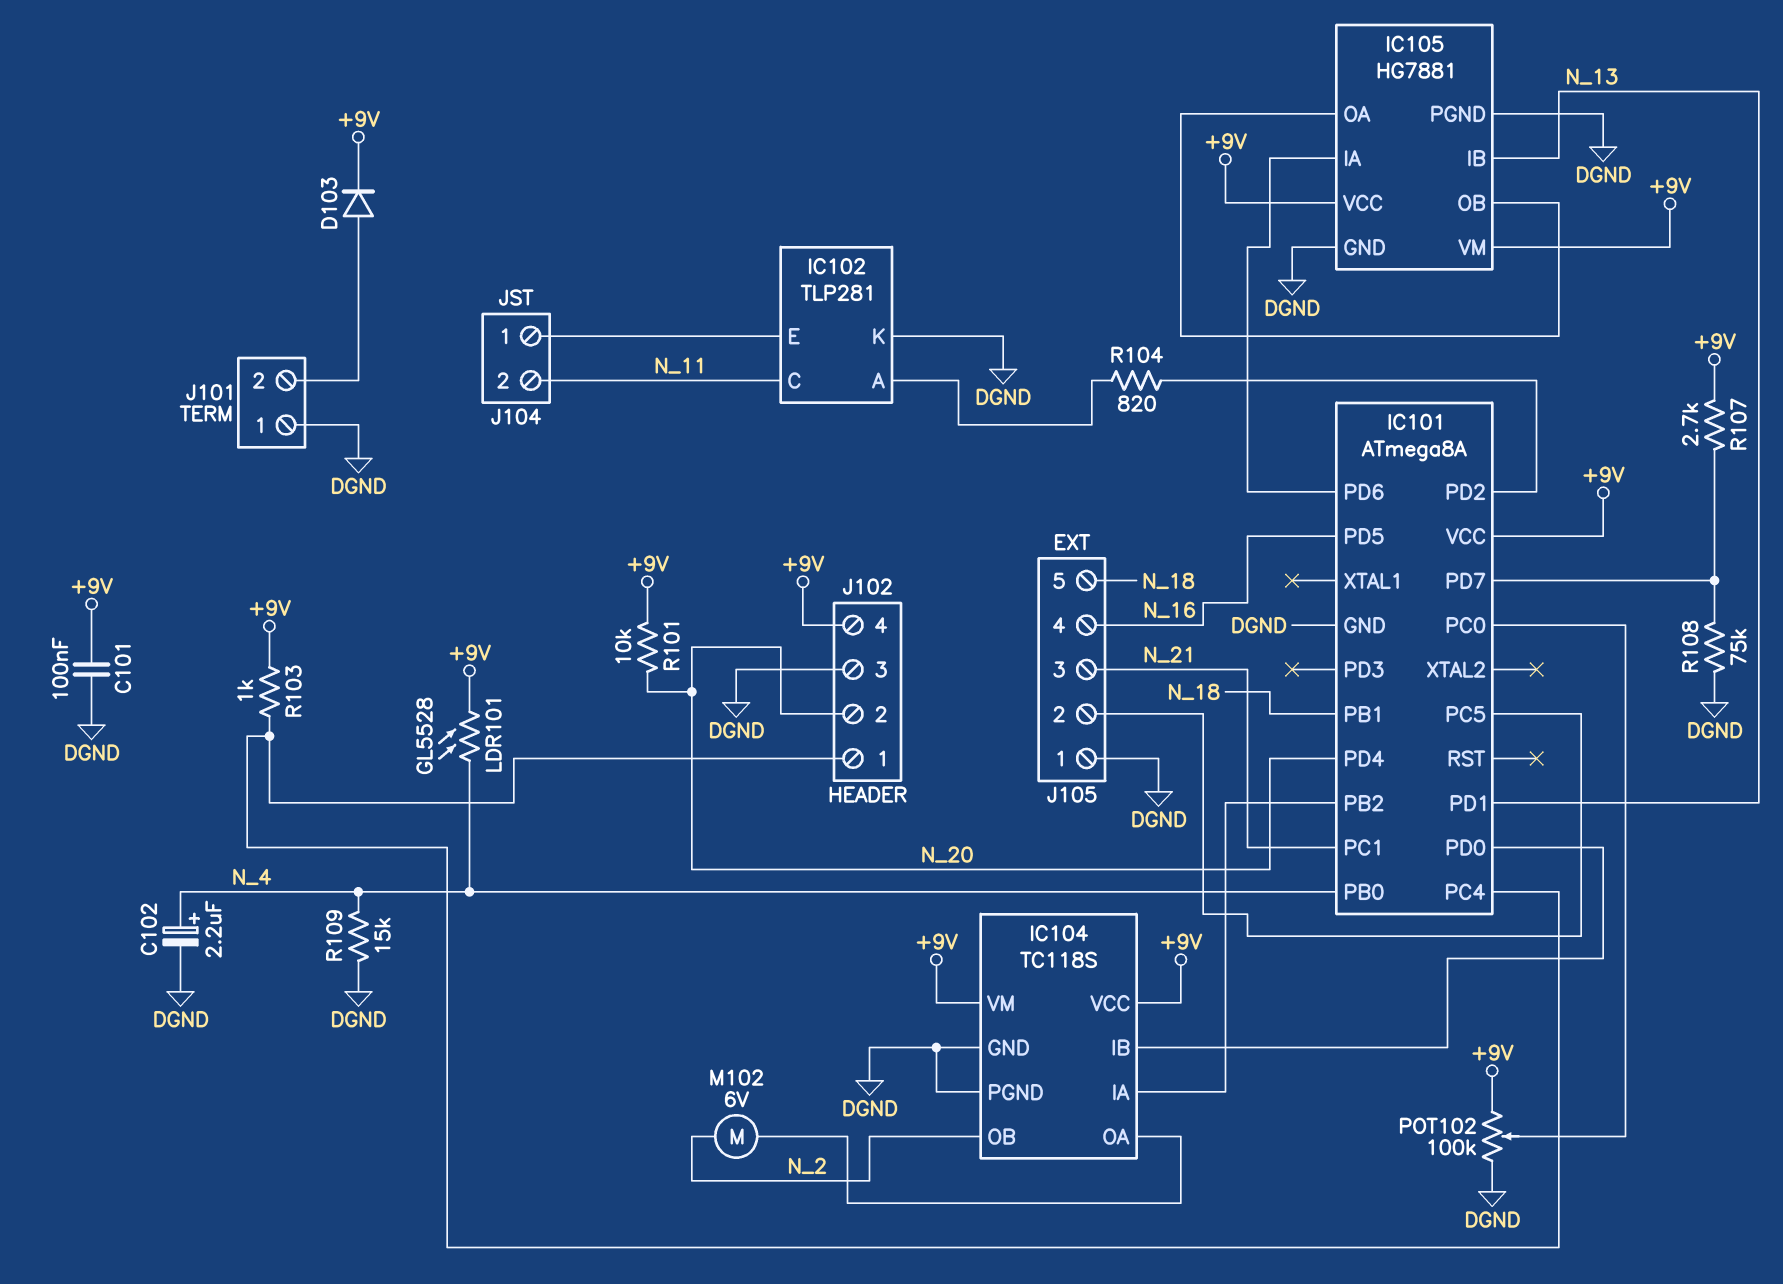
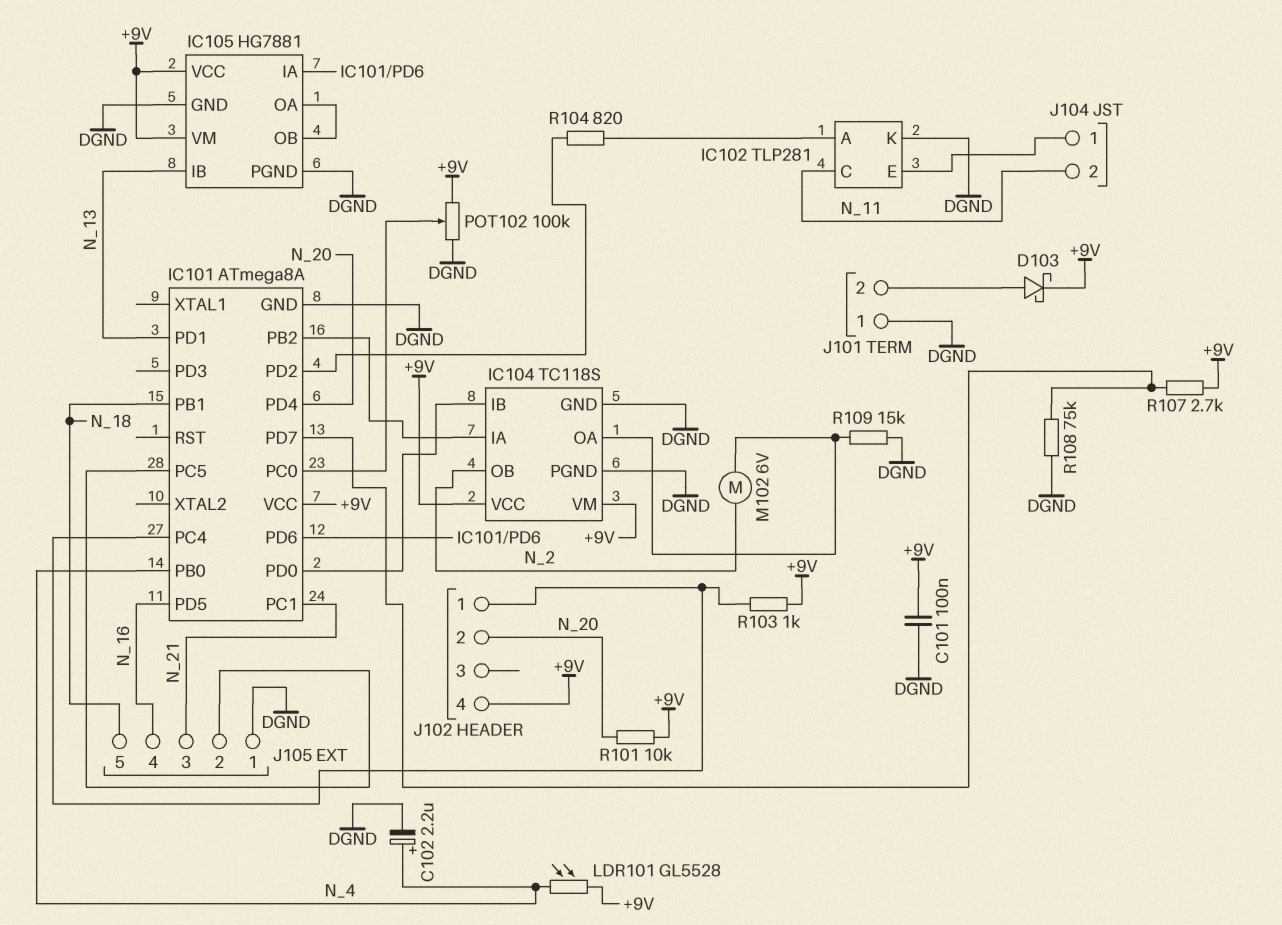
D103: diode (A J101/2, K +9V) -> schottky (A J101/2, K +9V)
J102 pin 3: DGND -> none
R109: 15k (DGND, N_4) -> 15k (DGND, IC104/OA)

